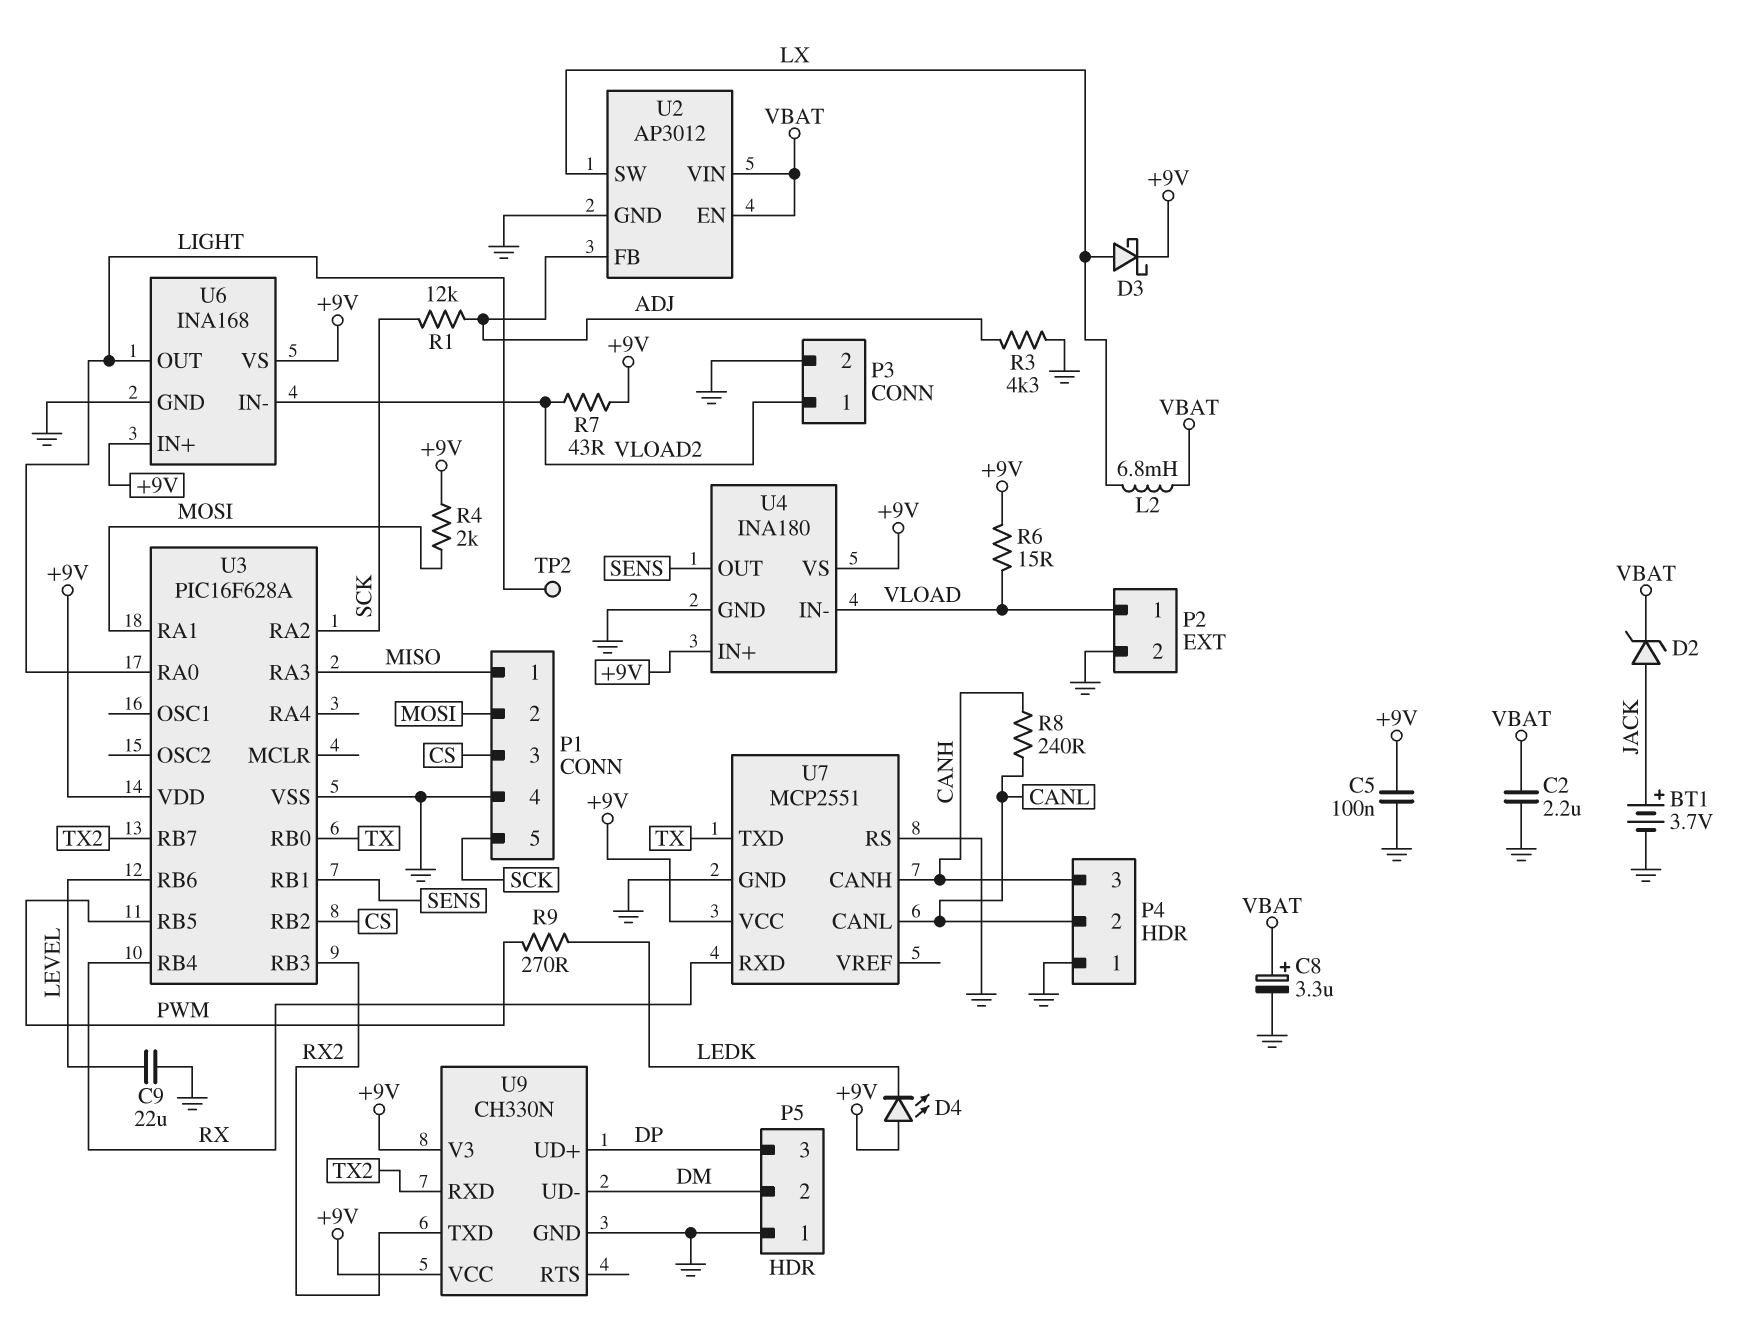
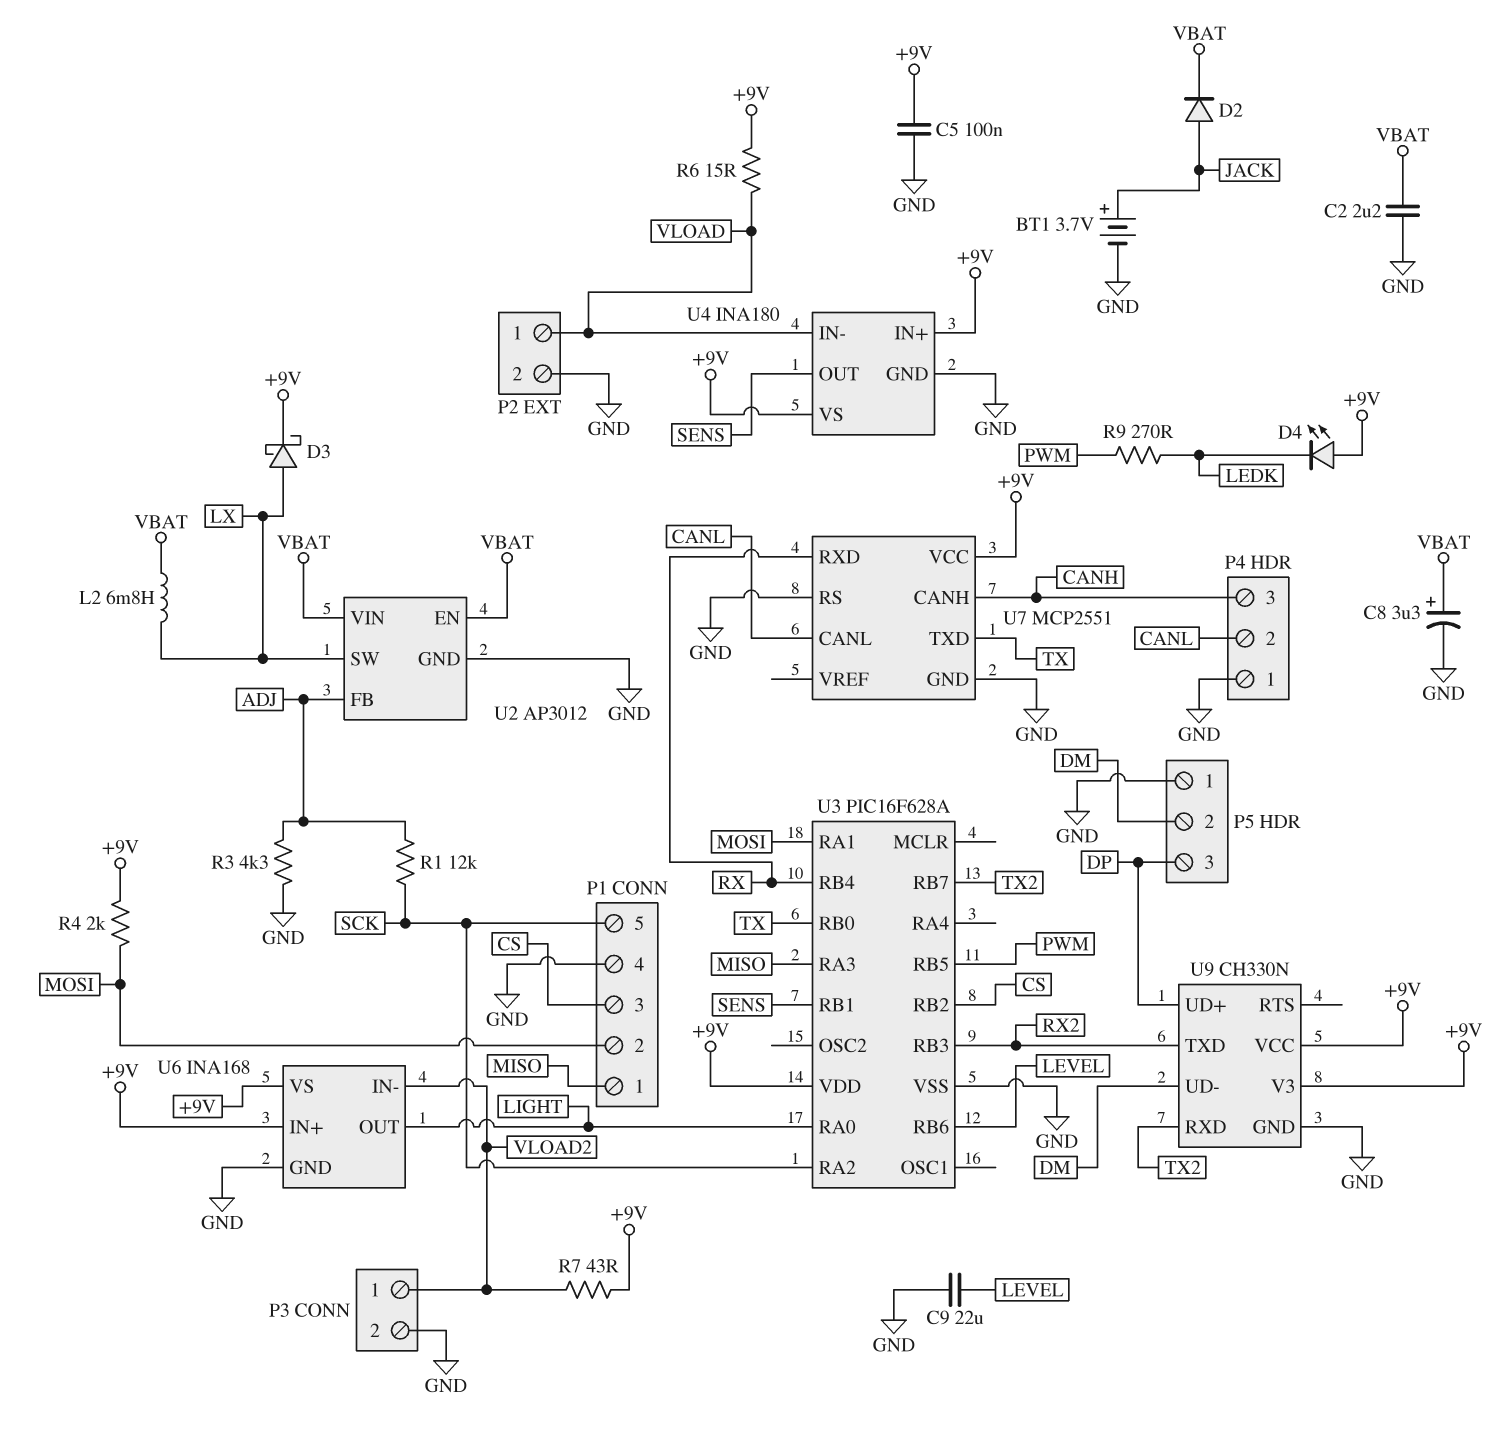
D2: zener (A JACK, K VBAT) -> diode (A JACK, K VBAT)
R8: 240 (CANH, CANL) -> none
TP2: test point (LIGHT) -> none

